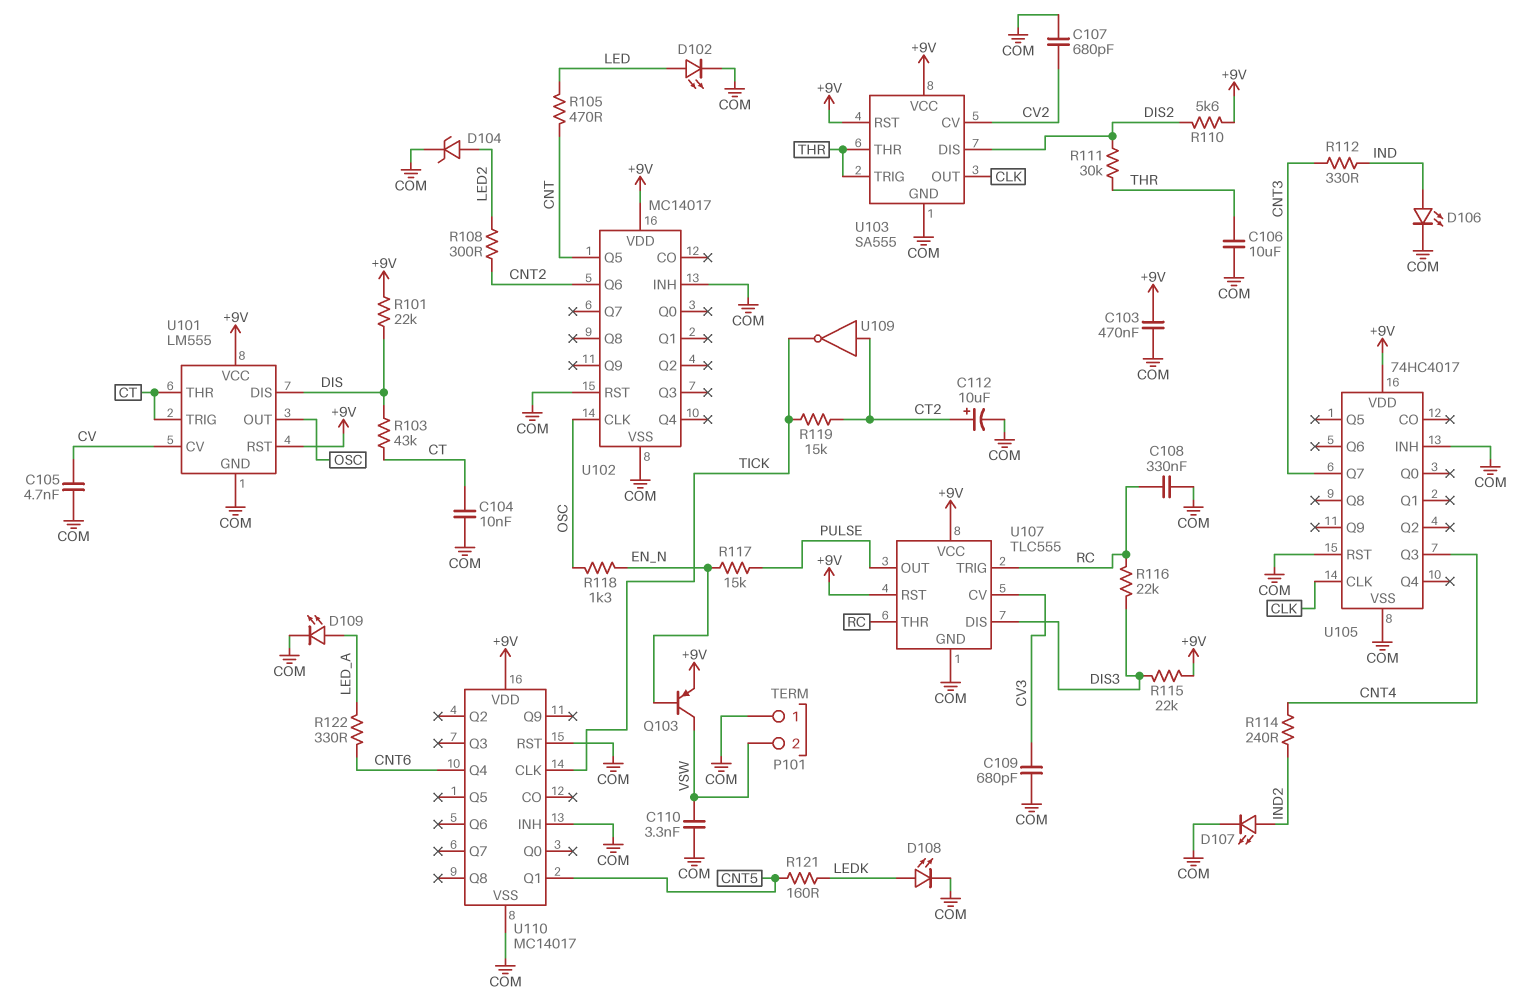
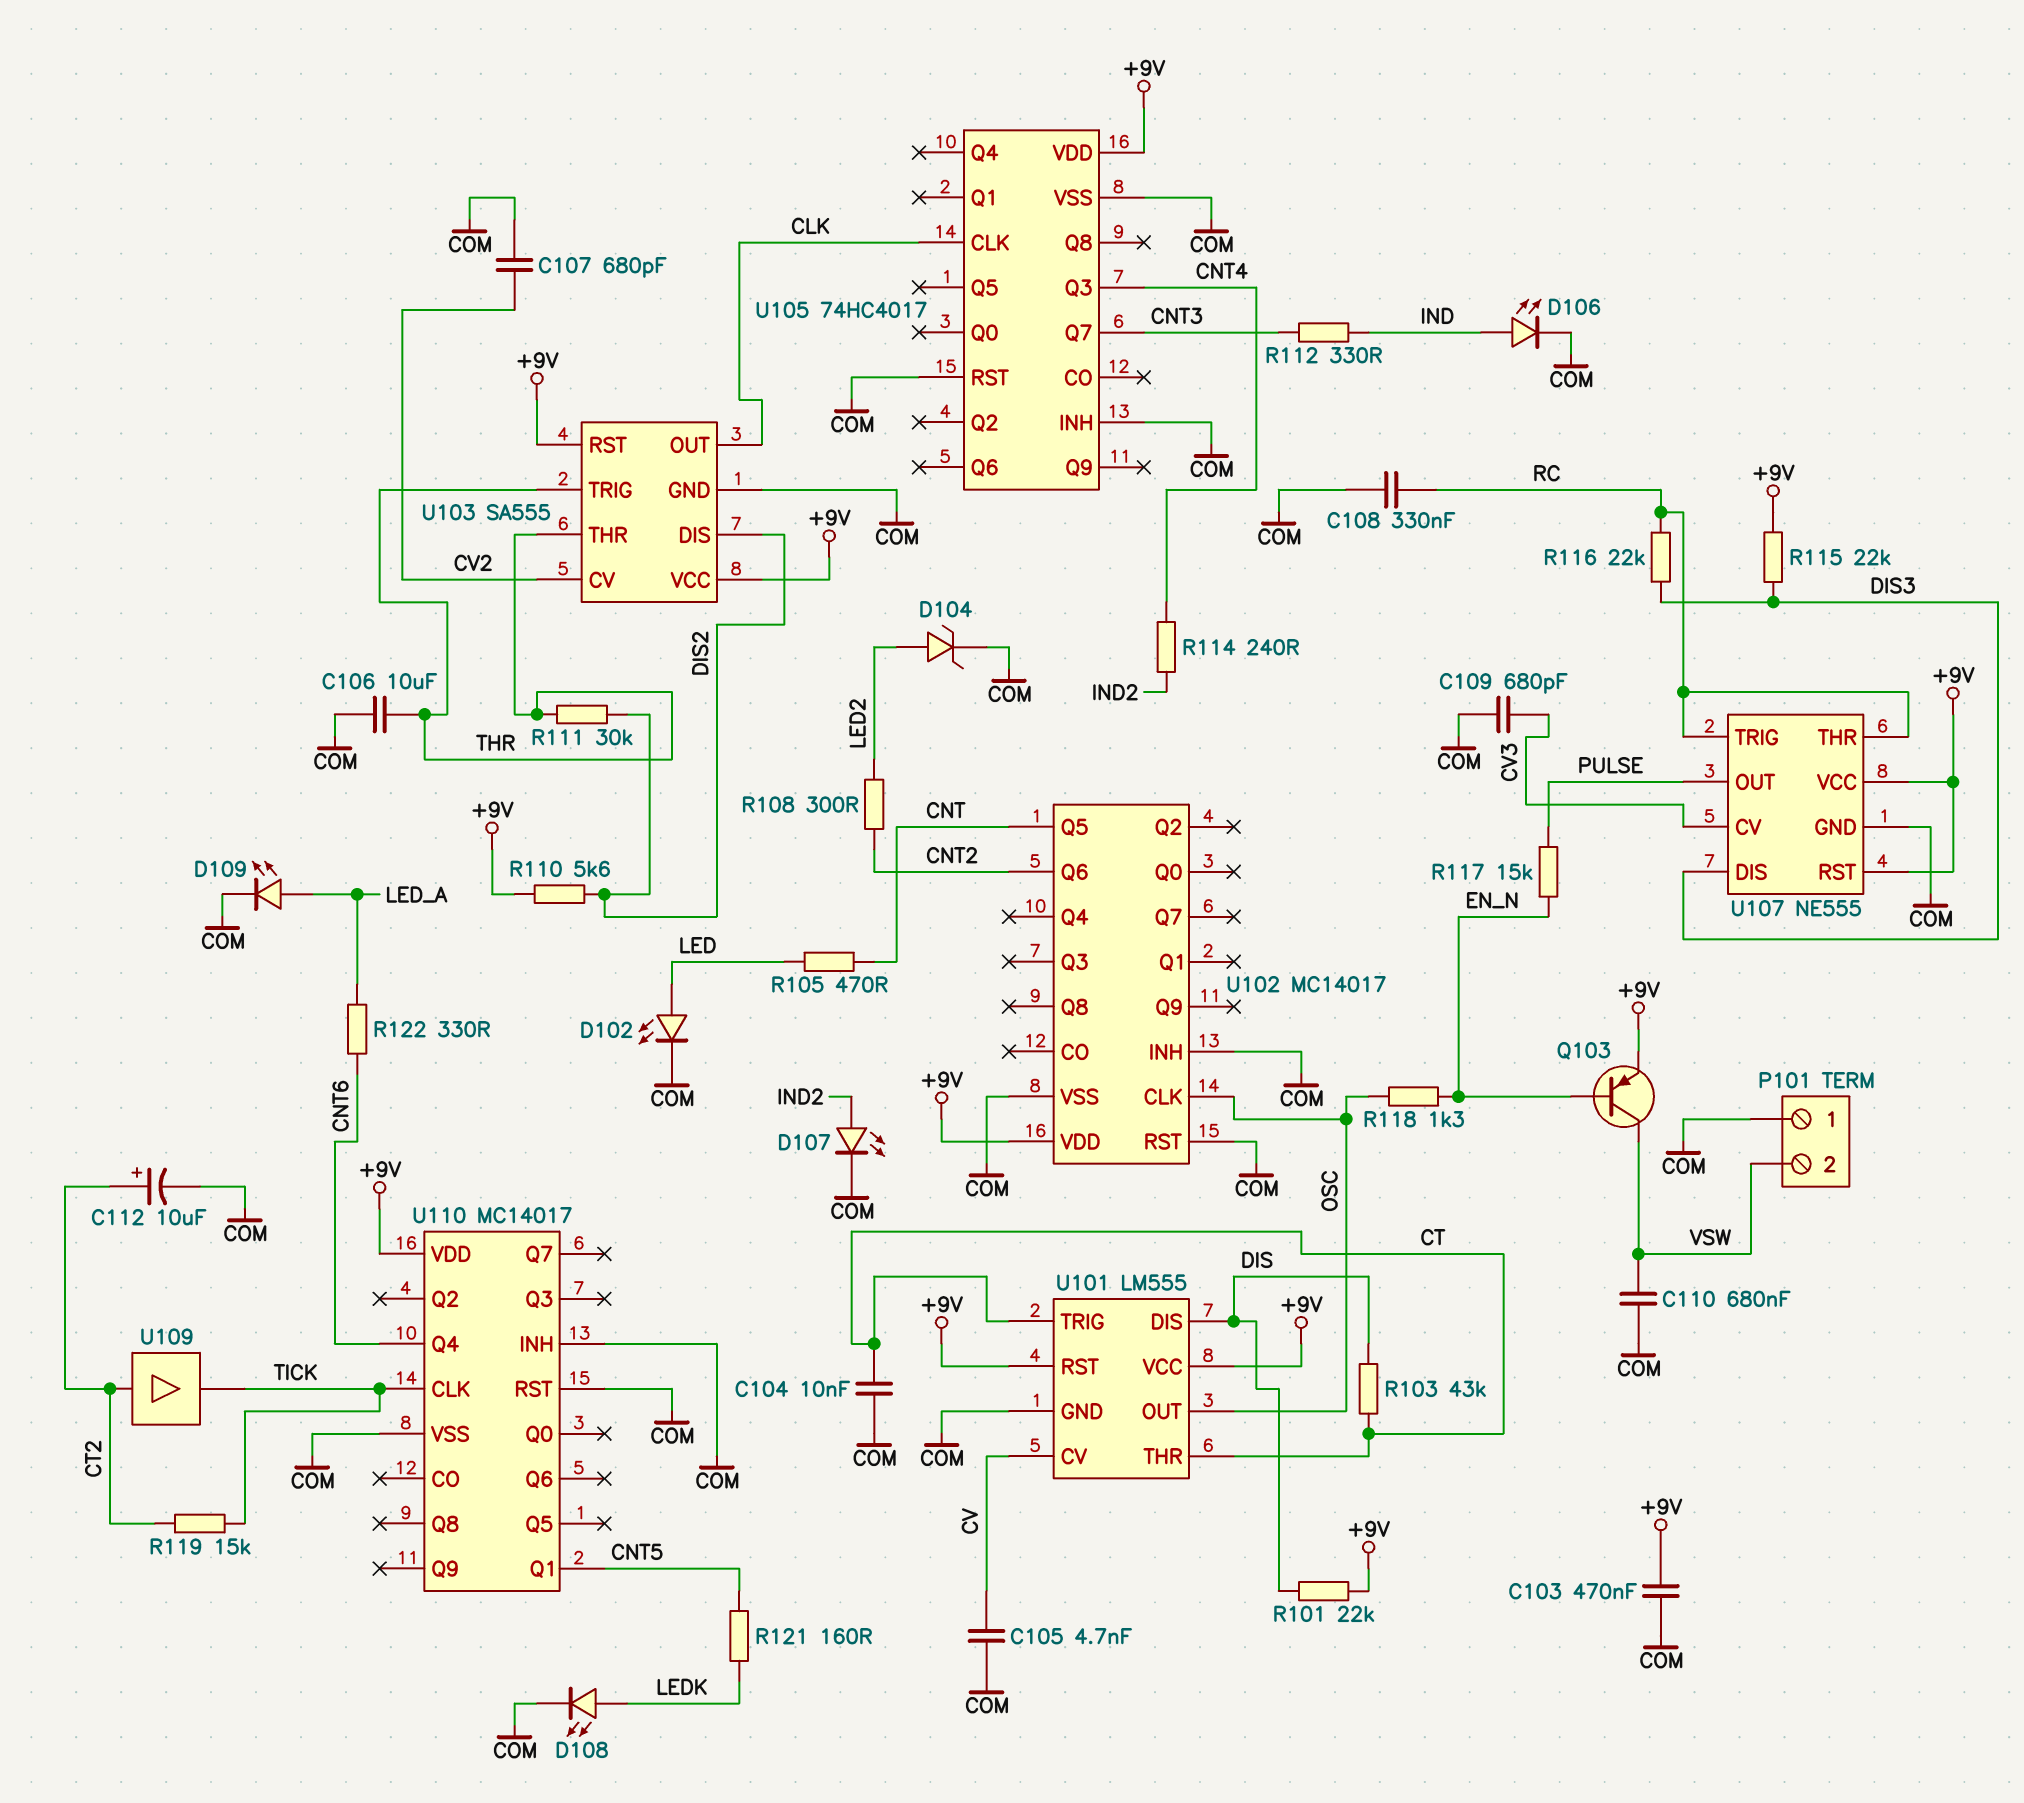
C110: 3.3nF (COM, VSW) -> 680nF (COM, VSW)
U107: TLC555 -> NE555
U109: NOT (in CT2, out TICK) -> buffer (in CT2, out TICK)

